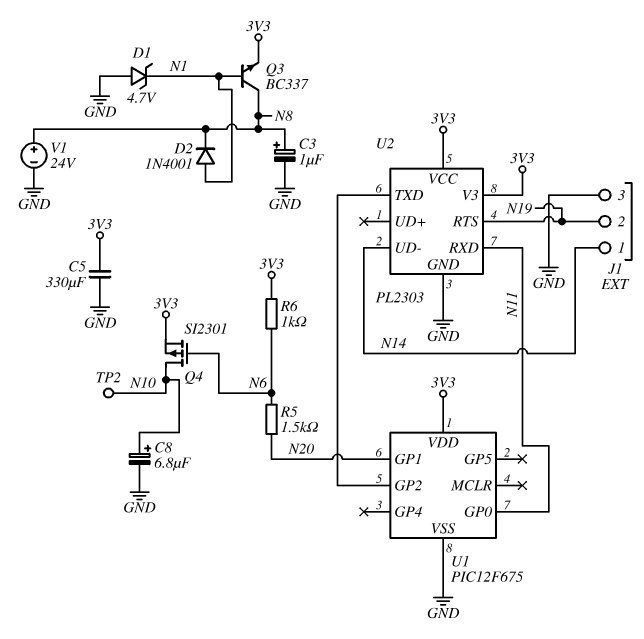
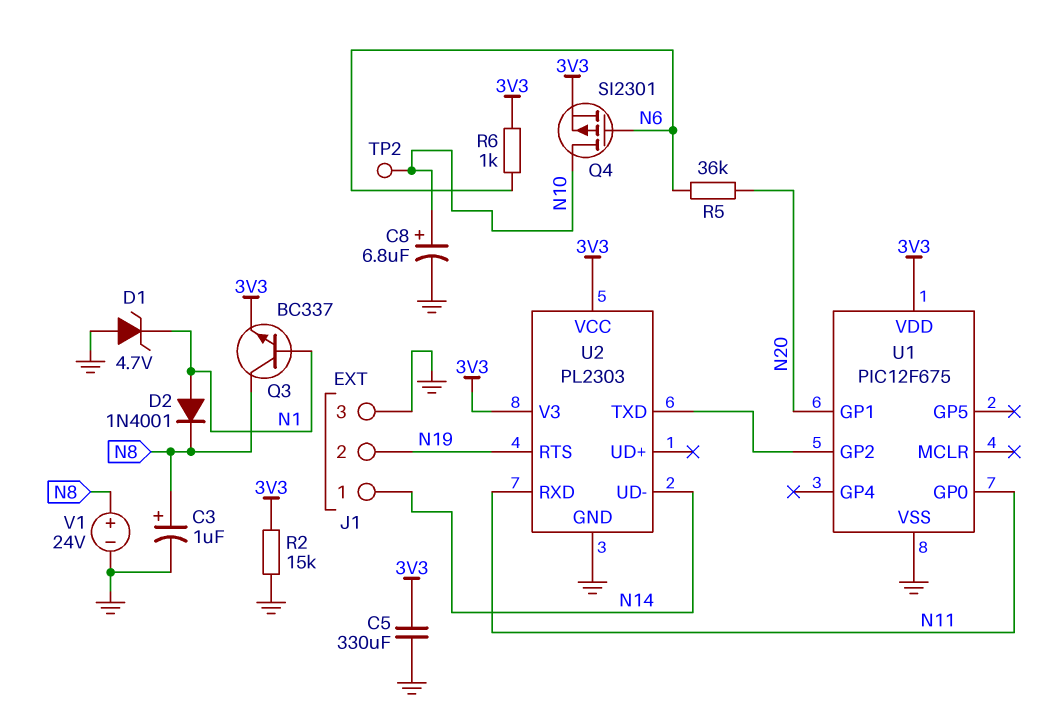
R2: none -> 15k (3V3, GND)
R5: 1.5k (N6, N20) -> 36k (N6, N20)

